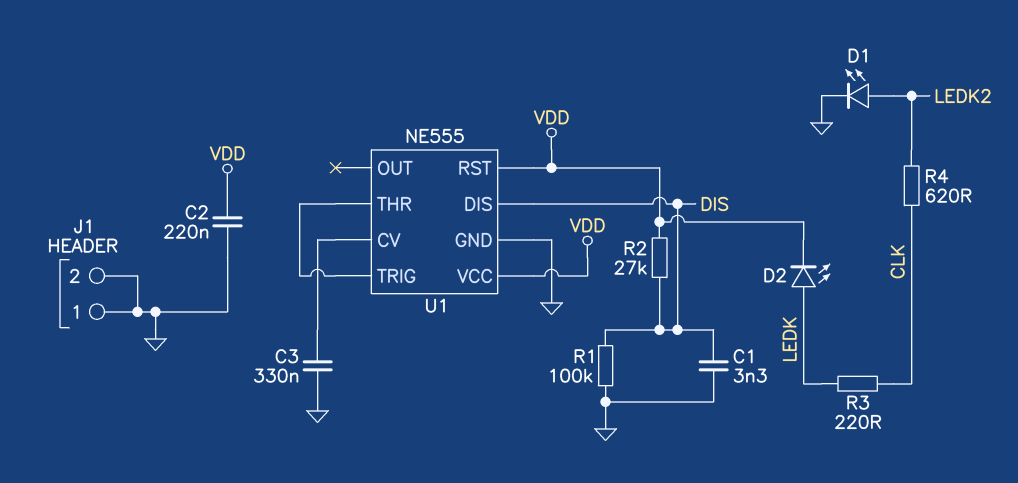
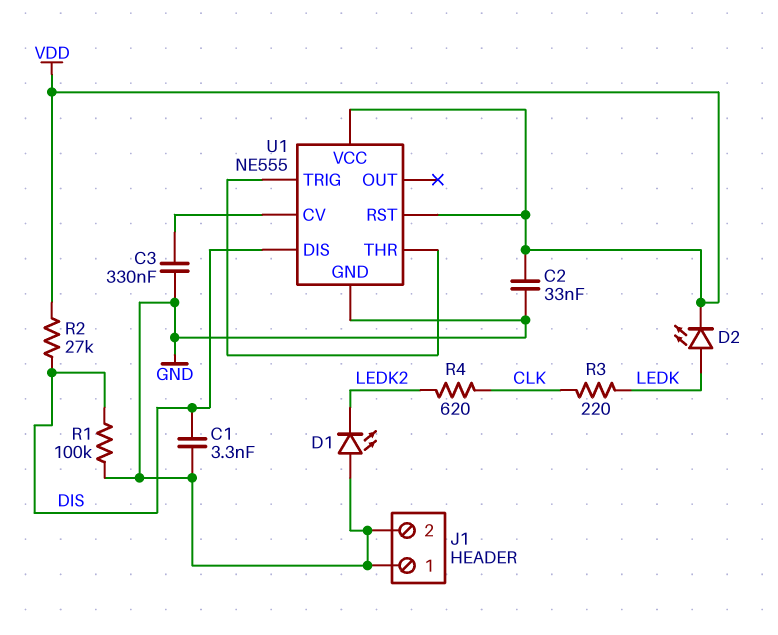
C2: 220nF (GND, VDD) -> 33nF (GND, VDD)
D1: LED (A LEDK2, K GND) -> LED (A GND, K LEDK2)

